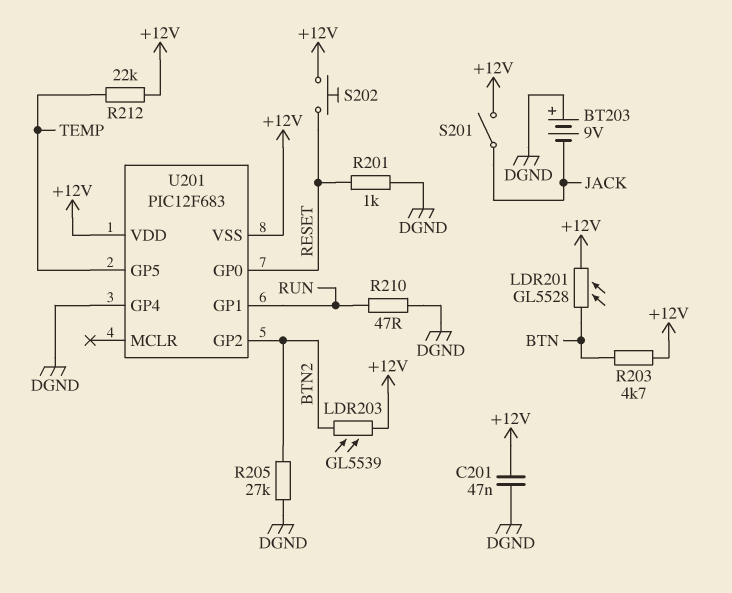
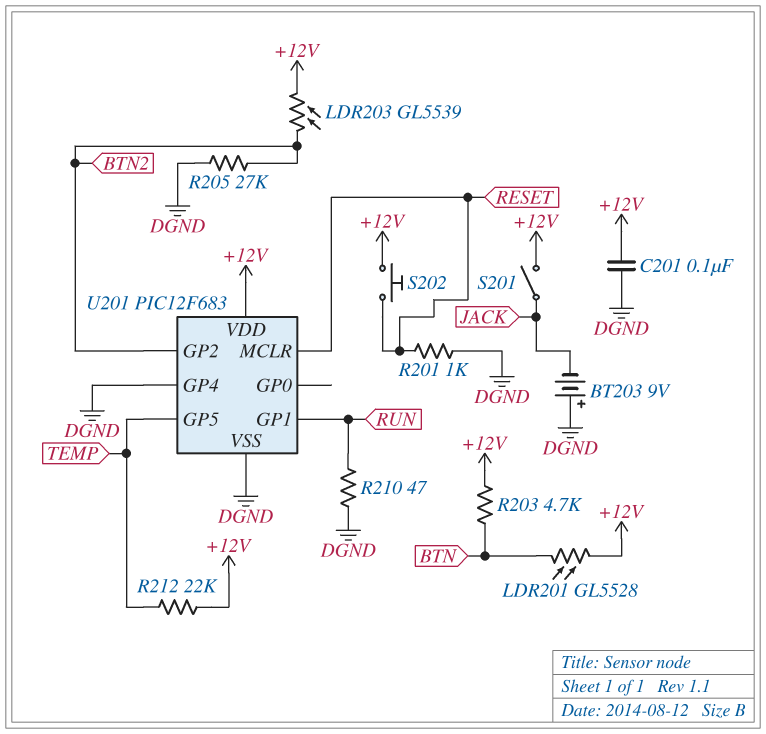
C201: 47nF (+12V, DGND) -> 100nF (+12V, DGND)
U201 pin GP0: RESET -> none
U201 pin MCLR: none -> RESET
U201 pin VSS: +12V -> DGND

